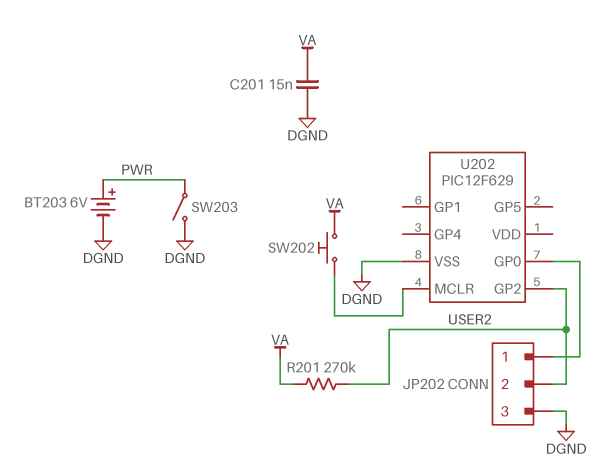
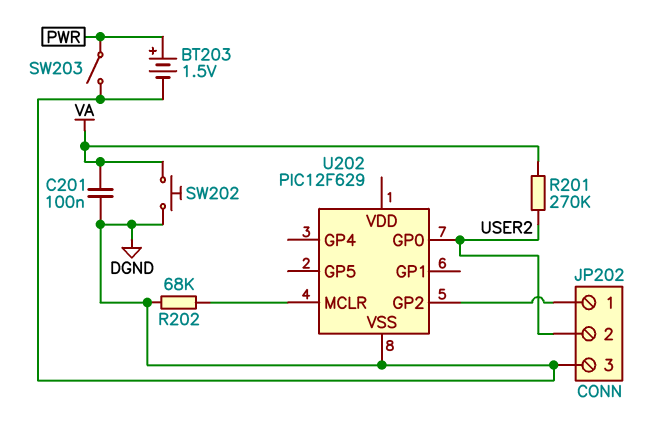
BT203: 6V (plus PWR, minus DGND) -> 1.5V (plus PWR, minus DGND)
C201: 15nF (DGND, VA) -> 100nF (DGND, VA)
R202: none -> 68k (DGND, U202/MCLR)
SW202: button (U202/MCLR, VA) -> button (DGND, VA)
U202 pin GP0: JP202/1 -> USER2
U202 pin GP2: USER2 -> JP202/1

